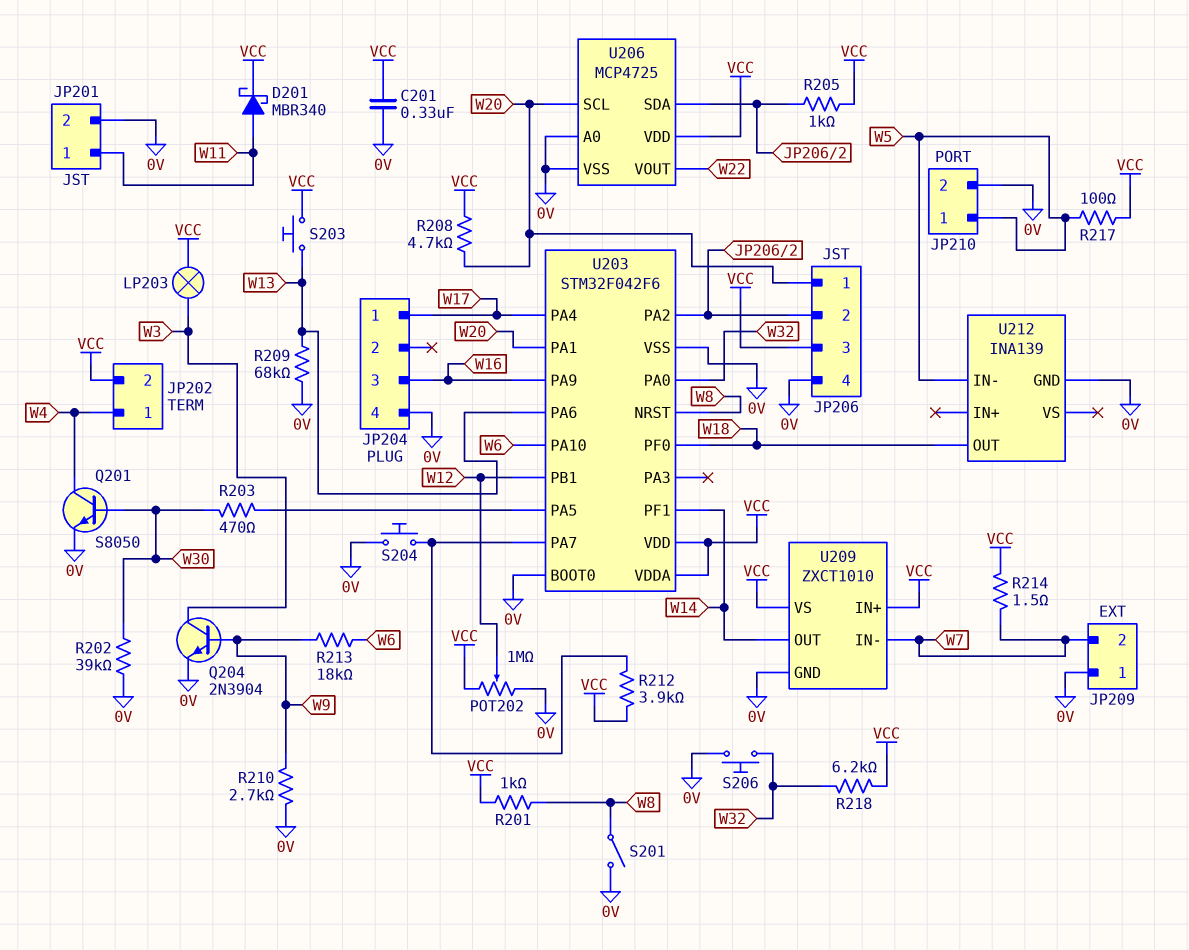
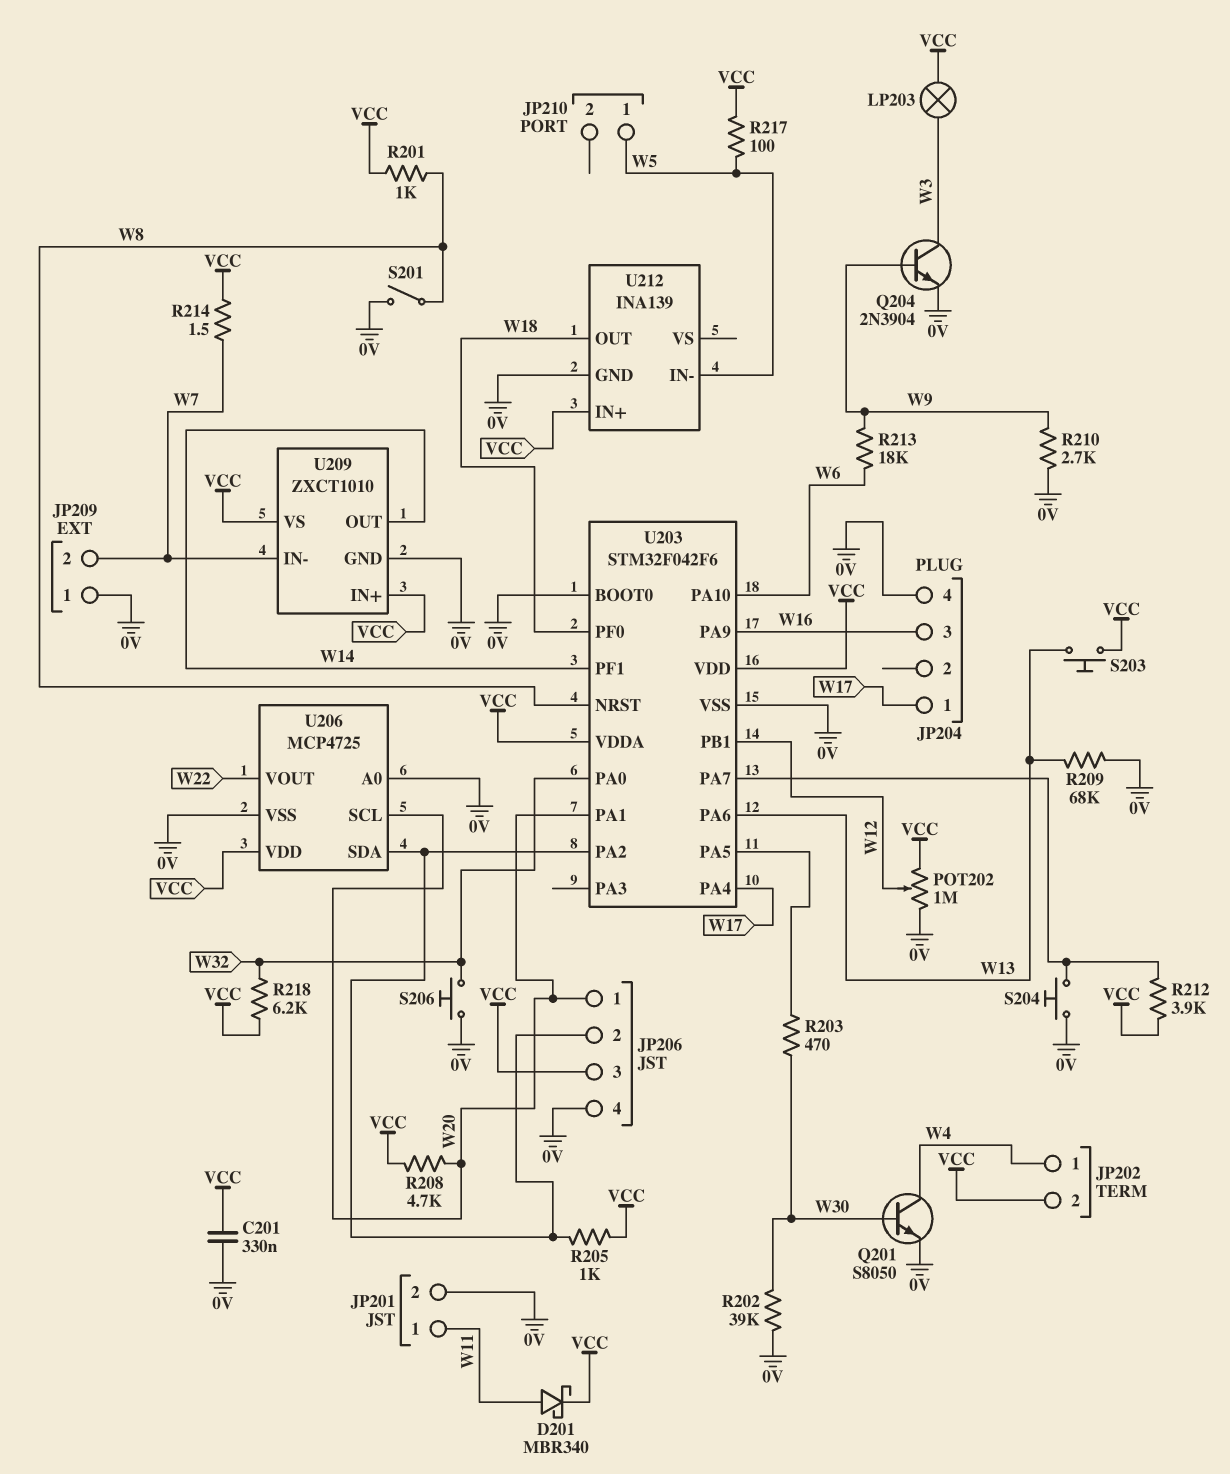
JP210 pin 2: 0V -> none
U212 pin IN+: none -> VCC

